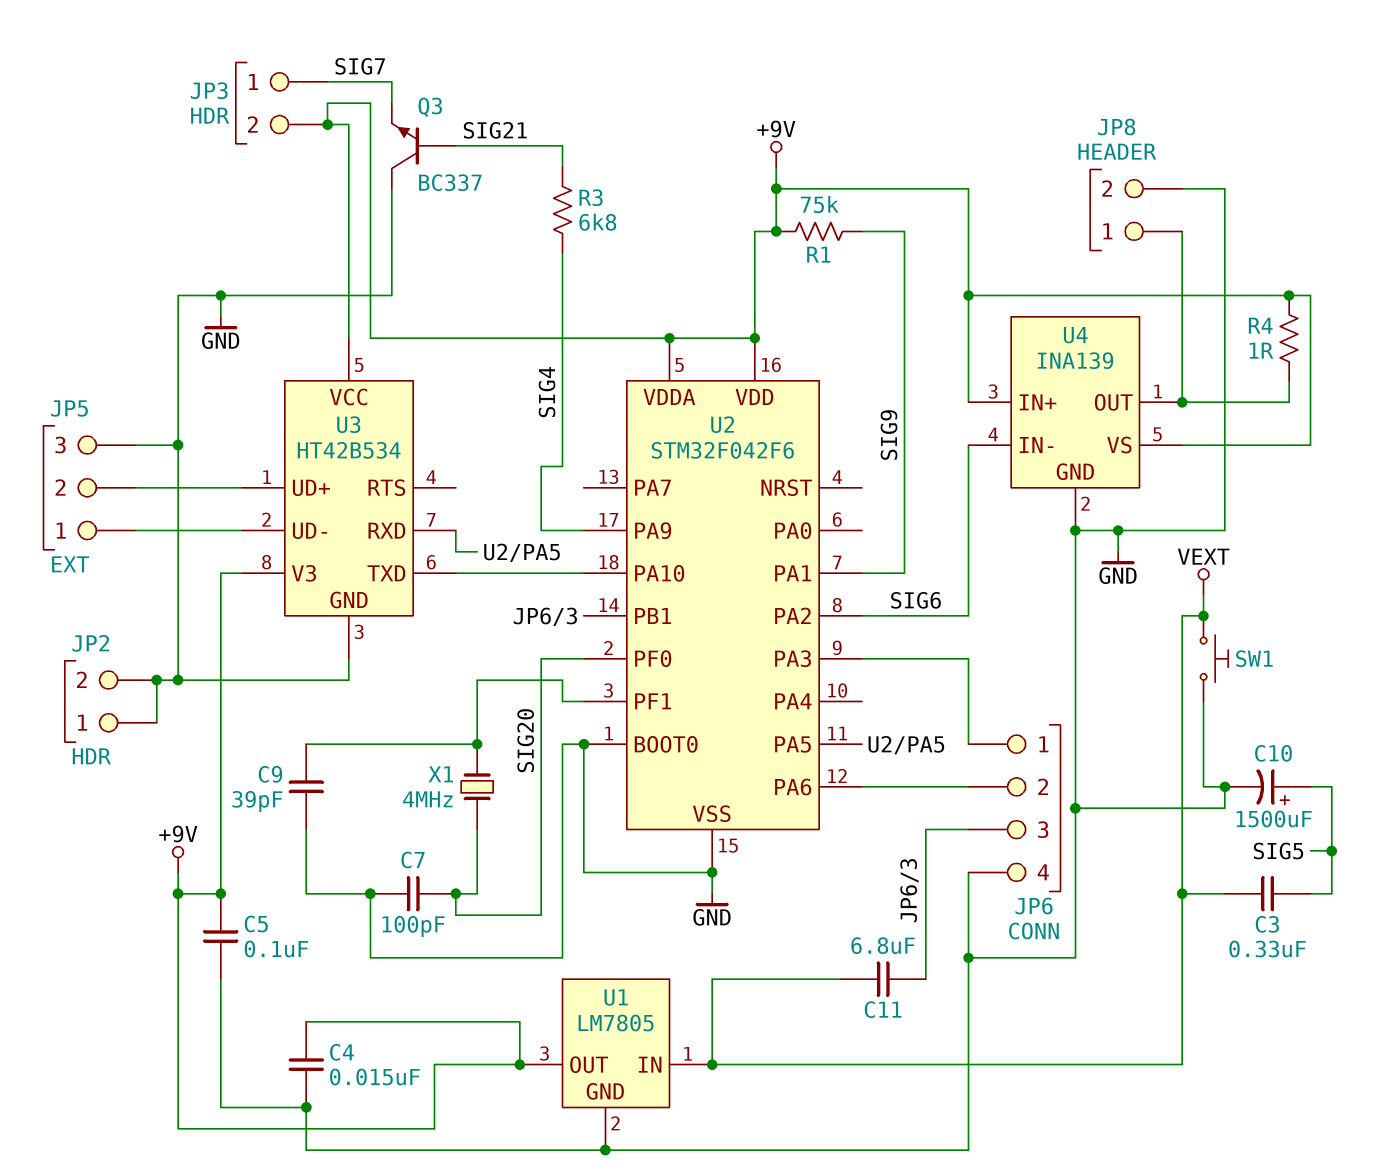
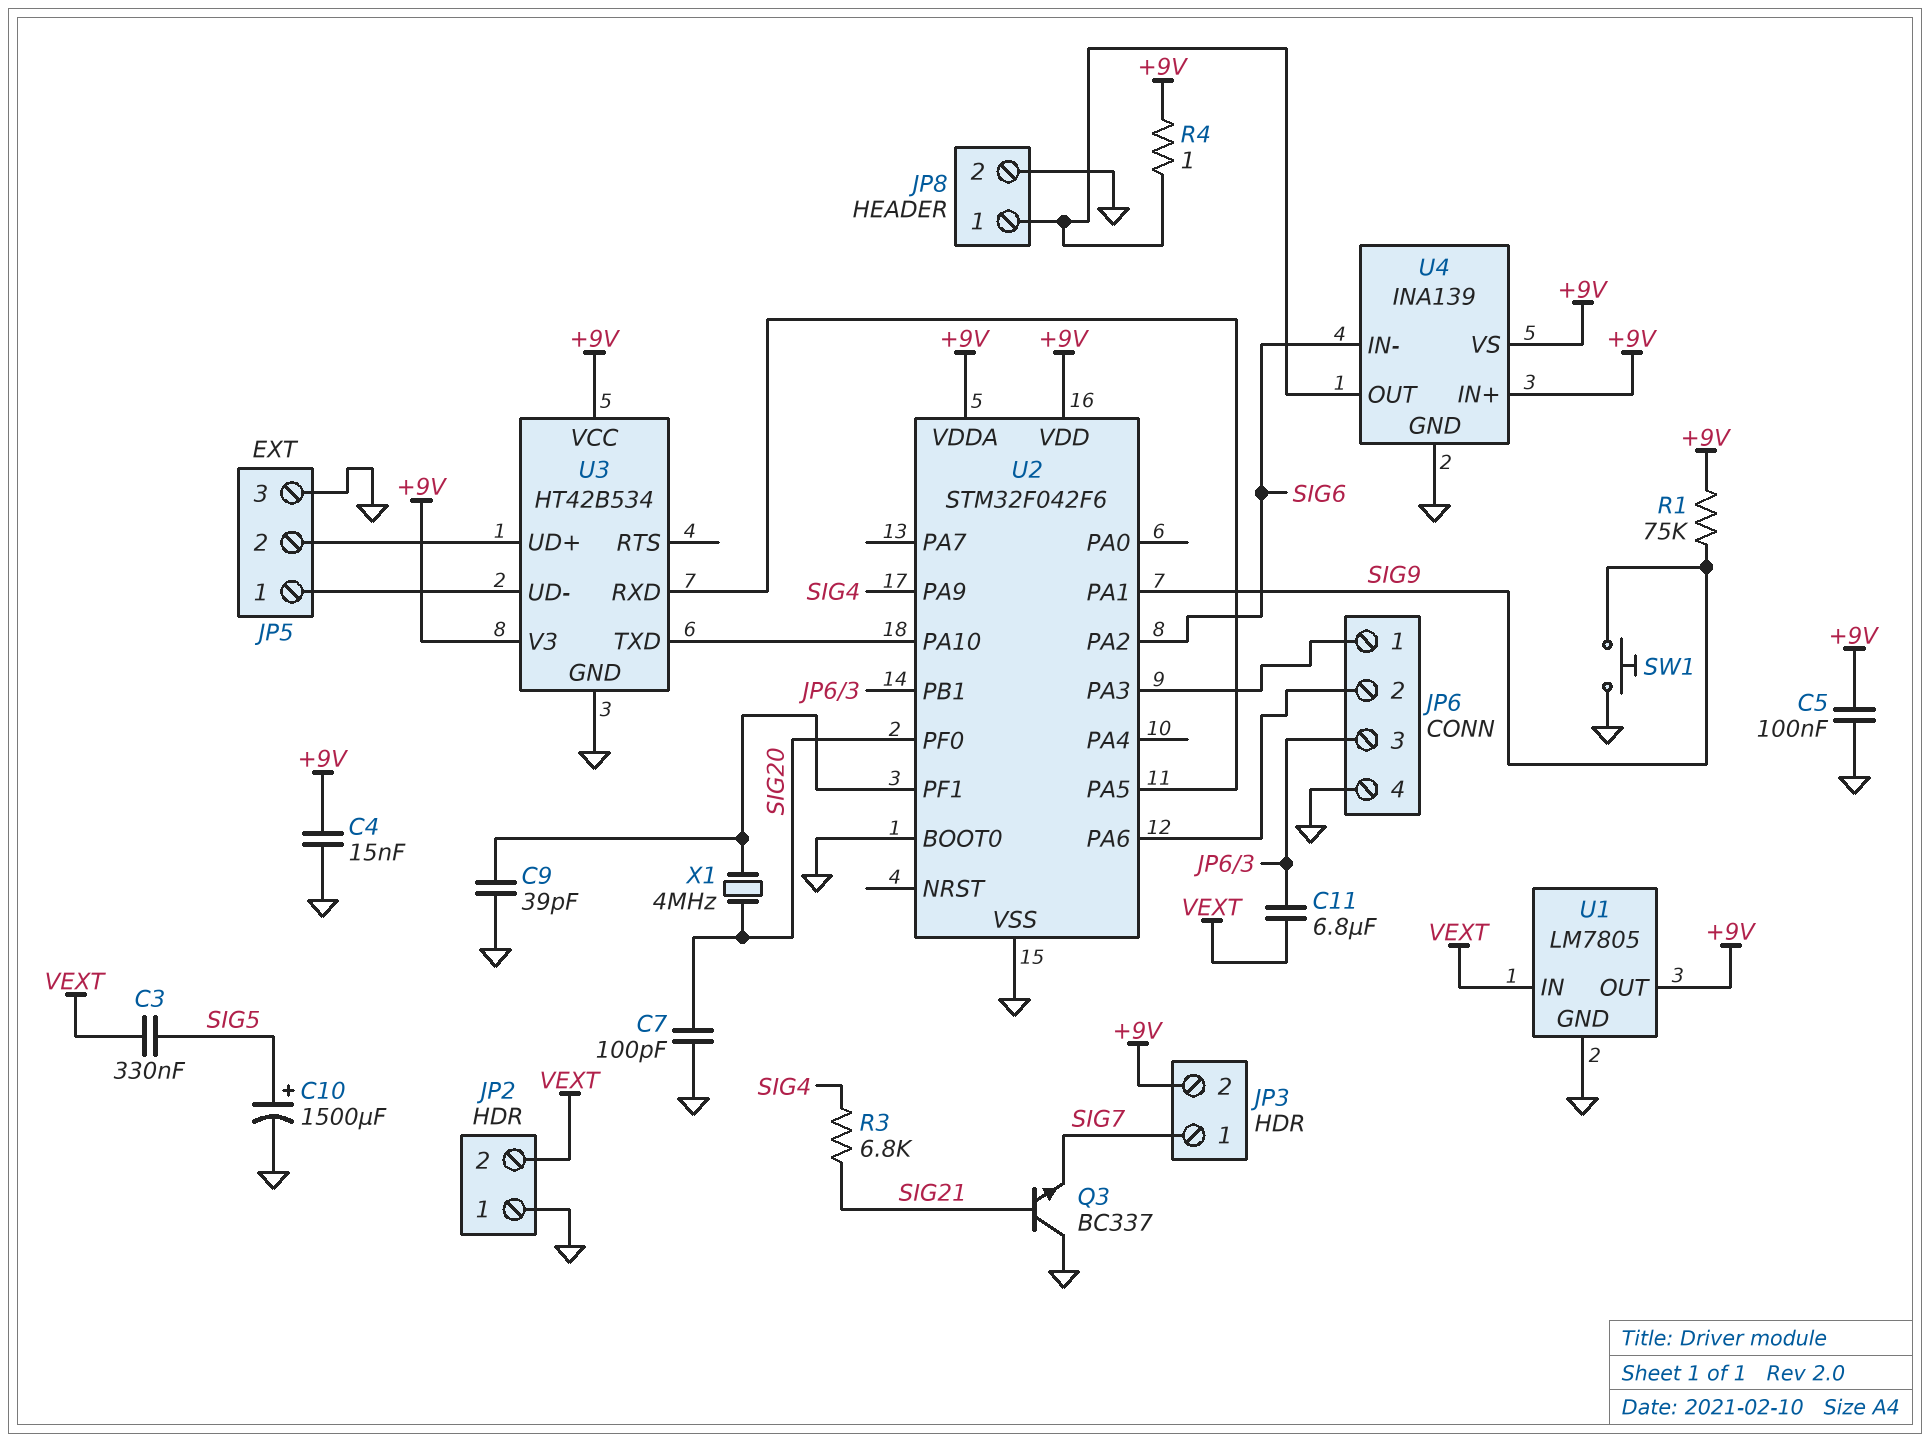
JP2 pin 2: GND -> VEXT
SW1: button (GND, VEXT) -> button (GND, SIG9)

